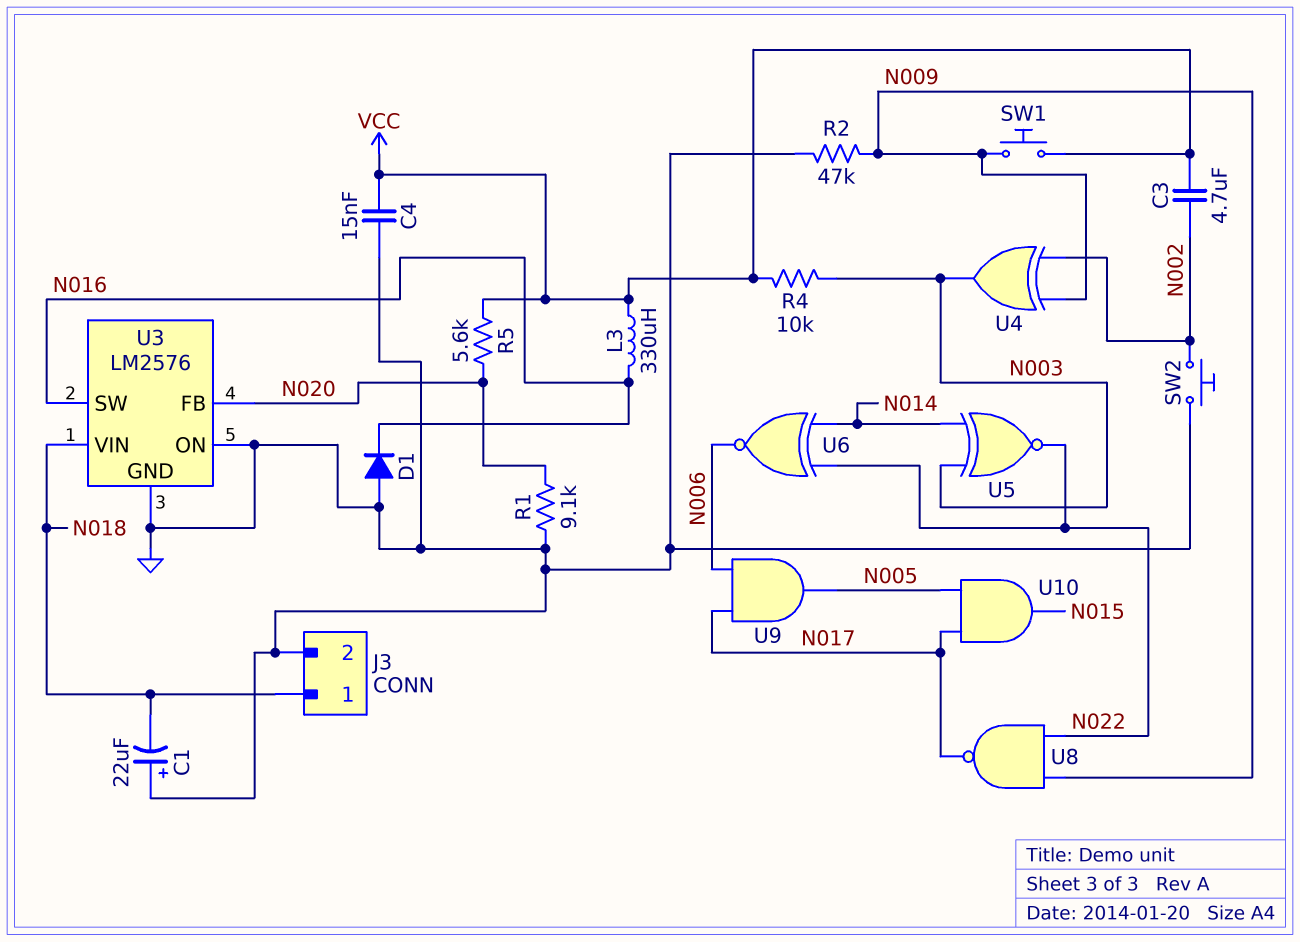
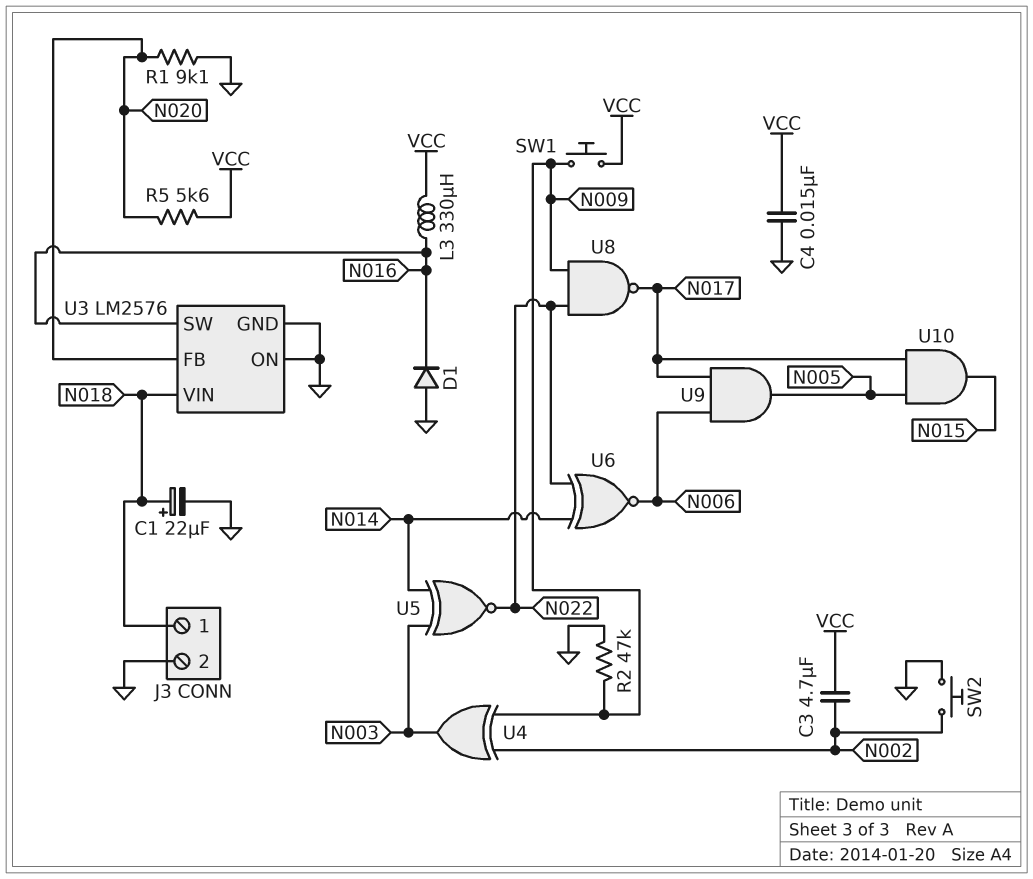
C1: 22uF (plus GND, minus N018) -> 22uF (plus N018, minus GND)
R4: 10k (N003, VCC) -> none

